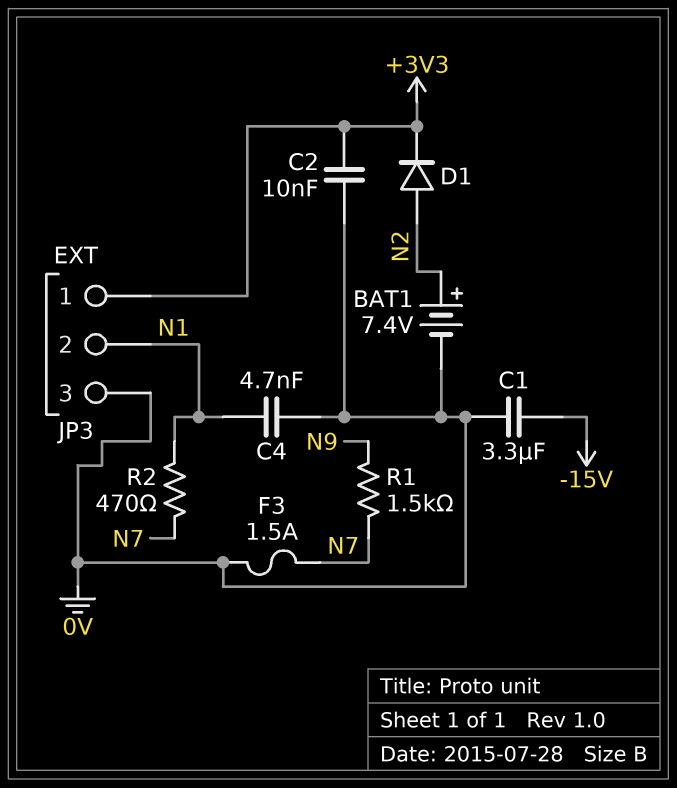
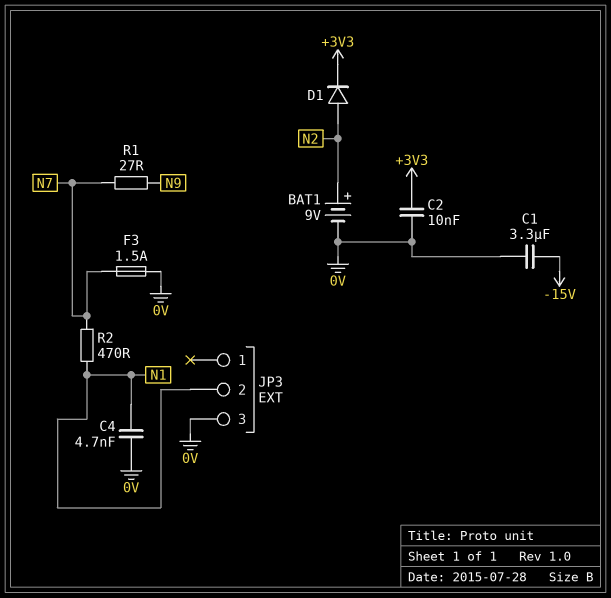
BAT1: 7.4V (plus N2, minus 0V) -> 9V (plus N2, minus 0V)
JP3 pin 1: +3V3 -> none
R1: 1.5k (N7, N9) -> 27 (N7, N9)

